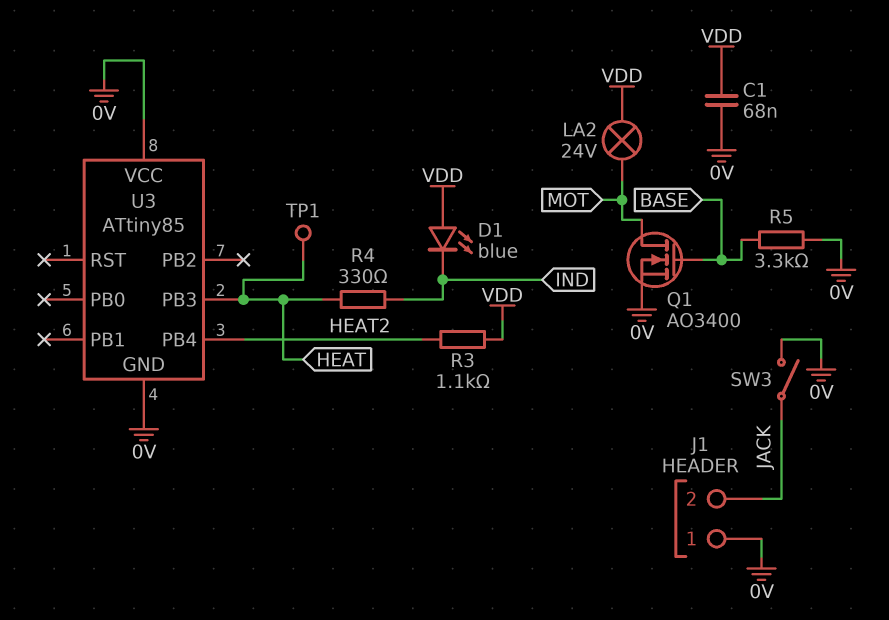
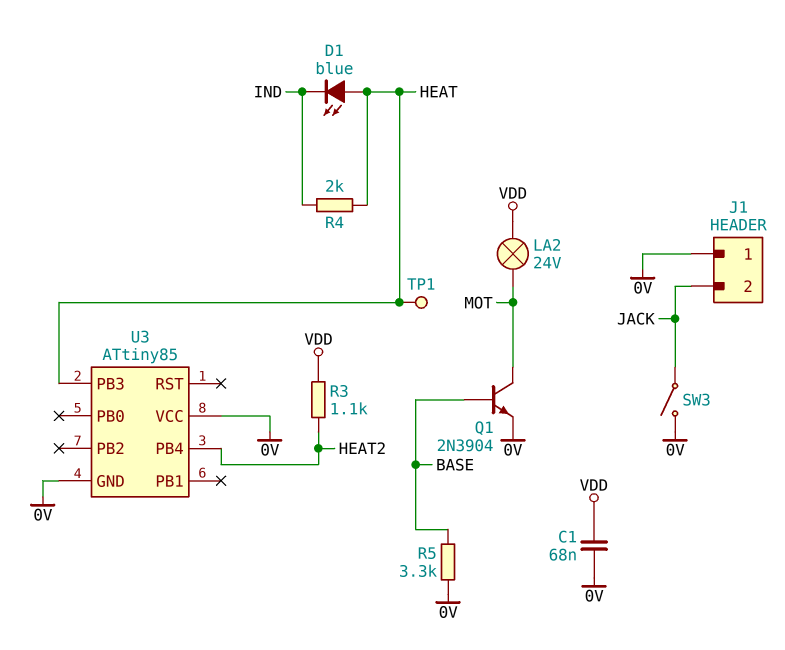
D1: LED blue (A VDD, K IND) -> LED blue (A HEAT, K IND)
Q1: NMOS AO3400 (G BASE, D MOT, S 0V) -> NPN 2N3904 (B BASE, C MOT, E 0V)
R4: 330 (HEAT, IND) -> 2k (HEAT, IND)

